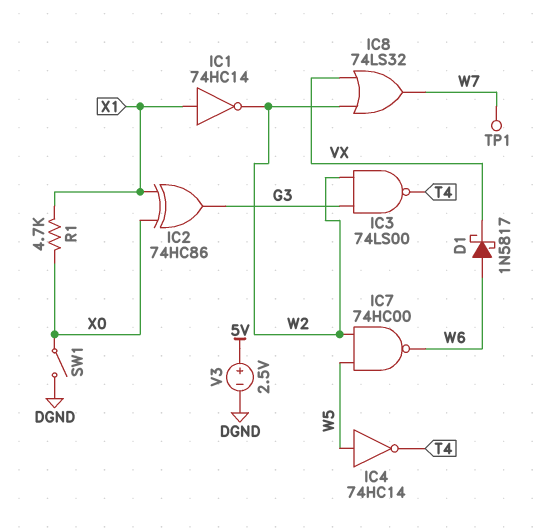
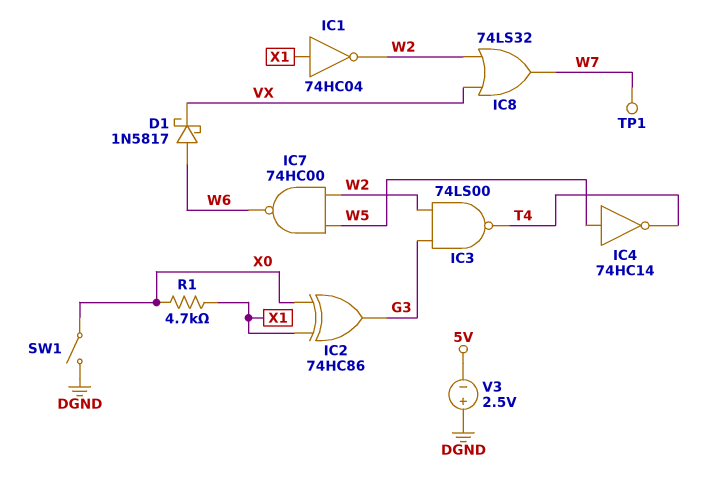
IC1: NOT 74HC14 (in X1, out W2) -> NOT 74HC04 (in X1, out W2)
V3: 2.5V (plus 5V, minus DGND) -> 2.5V (plus DGND, minus 5V)

